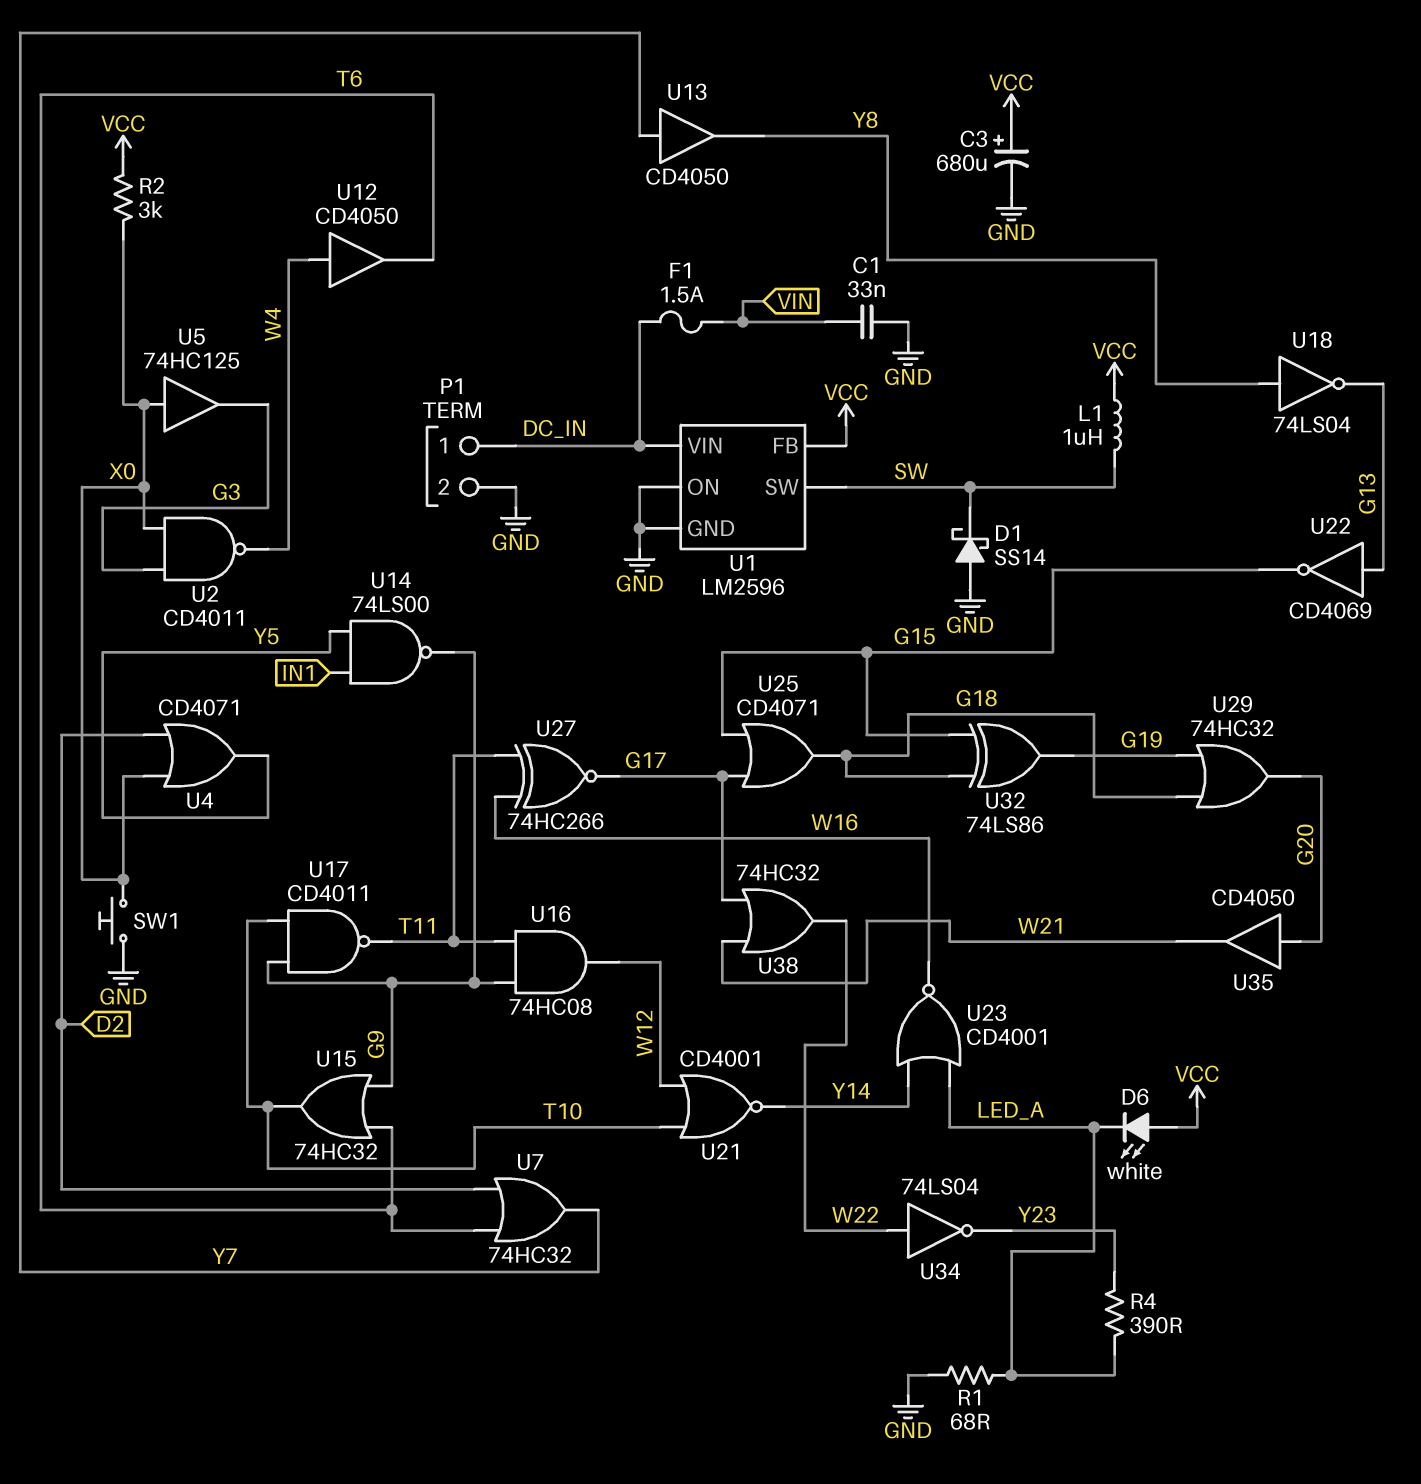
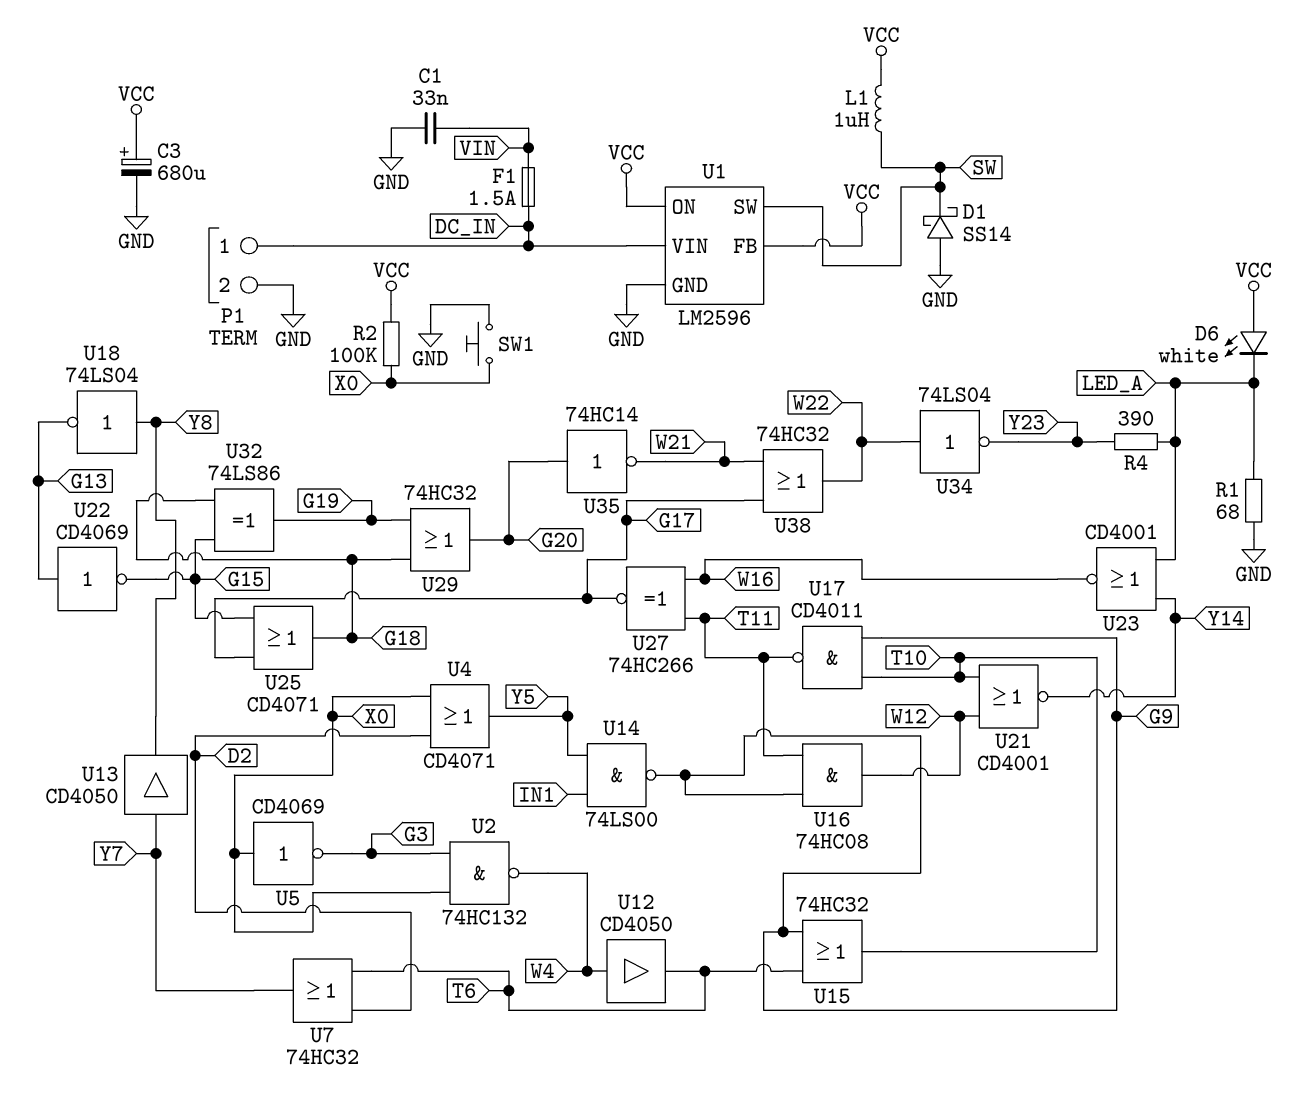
R2: 3k (VCC, X0) -> 100k (VCC, X0)
U1 pin ON: GND -> VCC
U2: NAND CD4011 (in G3, in X0, out W4) -> NAND 74HC132 (in G3, in X0, out W4)
U5: buffer 74HC125 (in X0, out G3) -> NOT CD4069 (in X0, out G3)
U35: buffer CD4050 (in G20, out W21) -> NOT 74HC14 (in G20, out W21)

